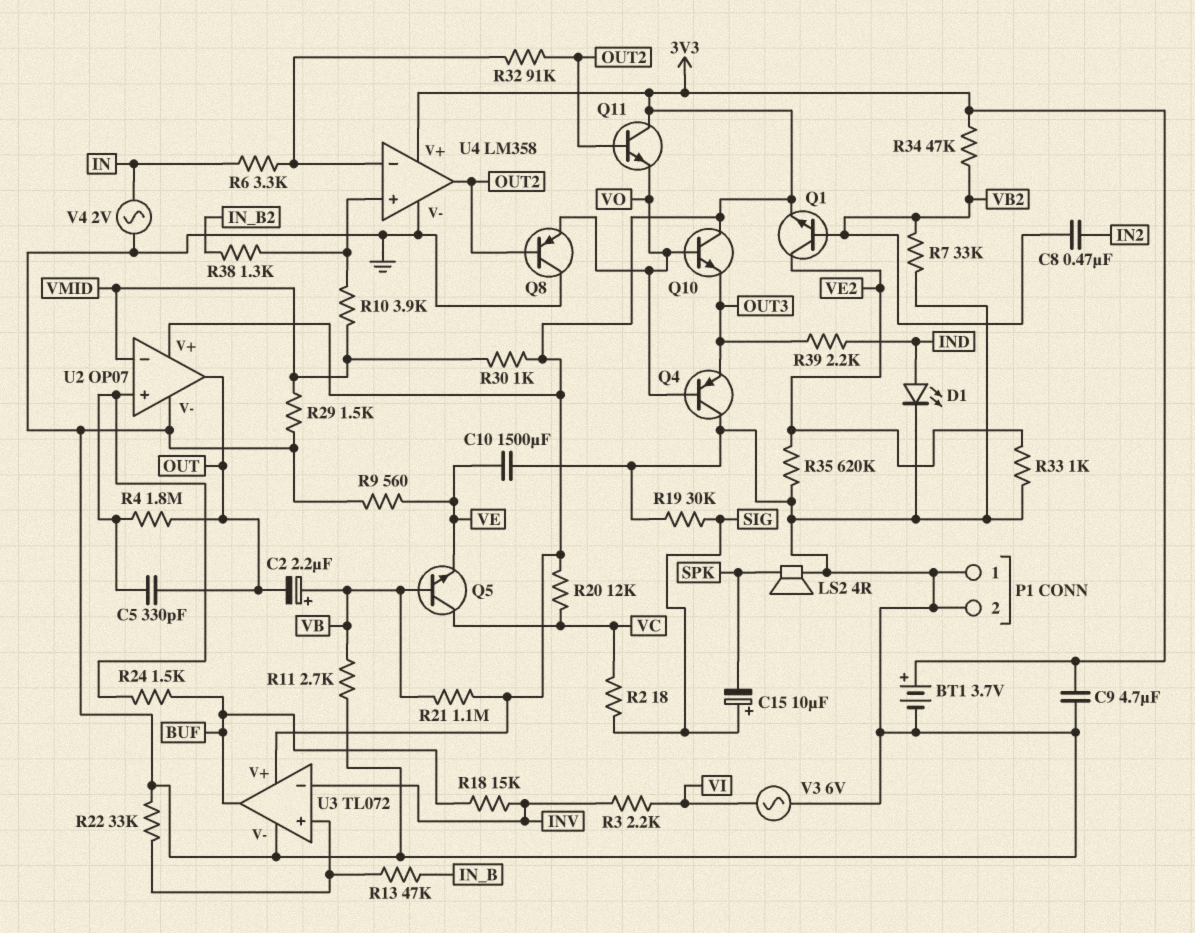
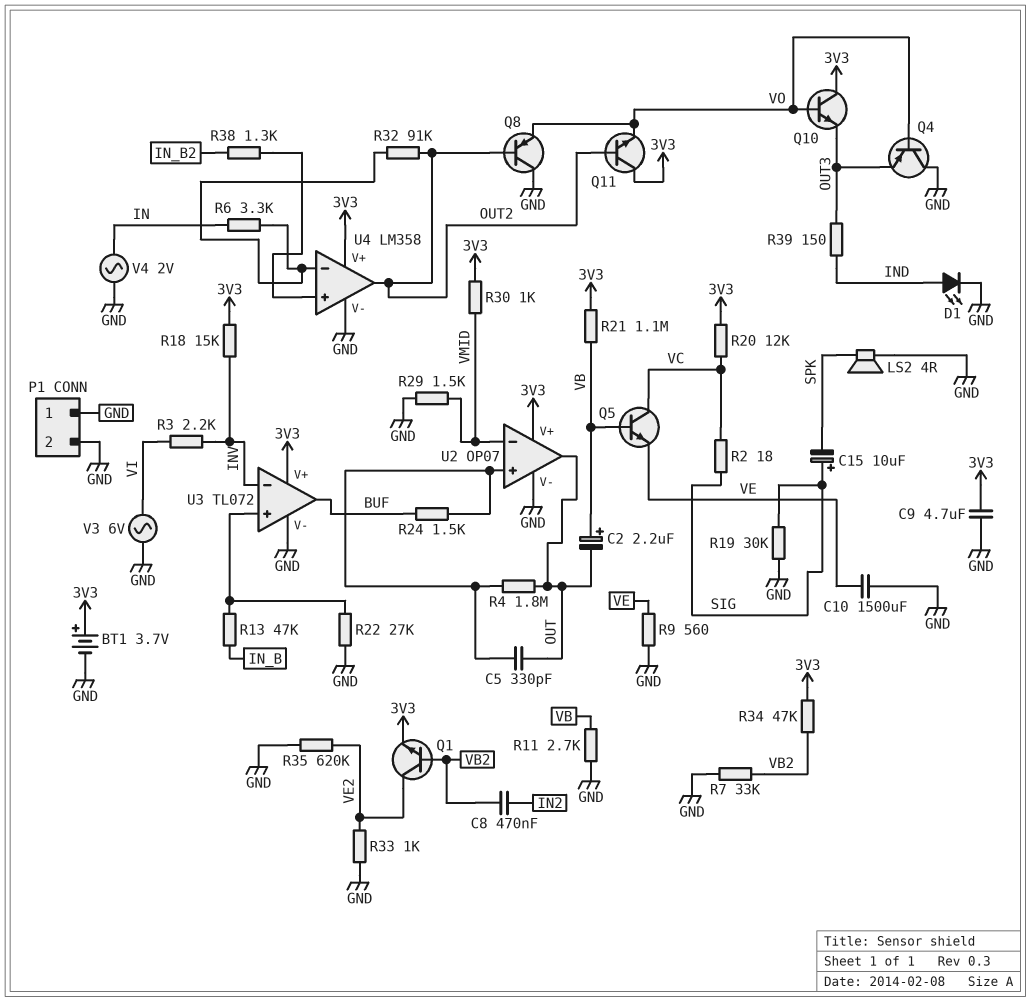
R10: 3.9k (U4/in+, VMID) -> none
R18: 15k (BUF, INV) -> 15k (3V3, INV)
R22: 33k (GND, U3/in+) -> 27k (GND, U3/in+)
R39: 2.2k (IND, OUT3) -> 150 (IND, OUT3)

